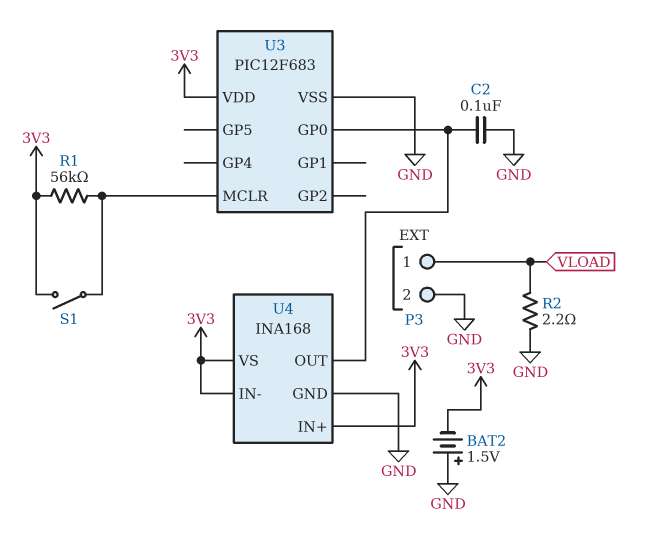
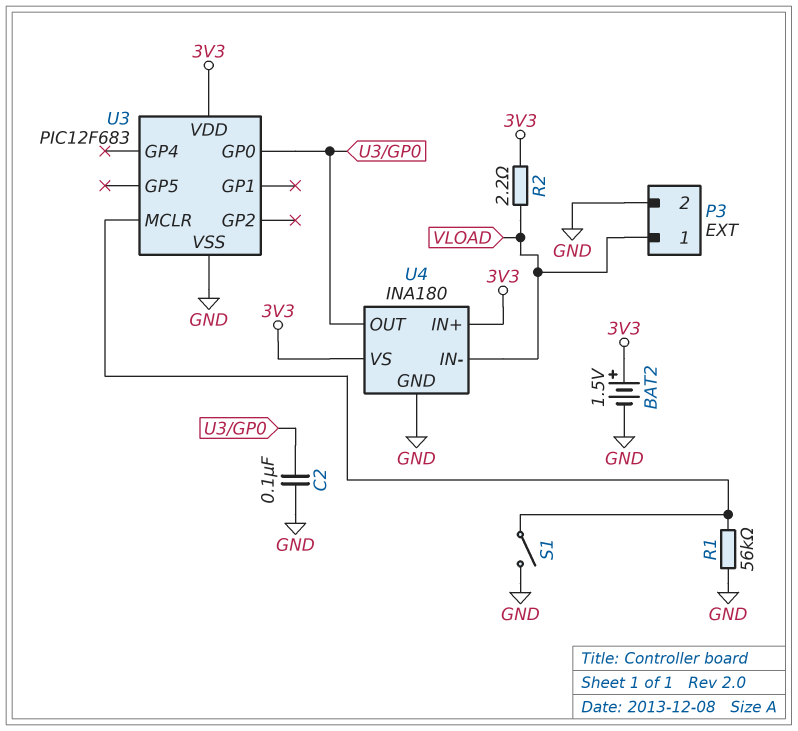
BAT2: 1.5V (plus GND, minus 3V3) -> 1.5V (plus 3V3, minus GND)
R1: 56k (3V3, U3/MCLR) -> 56k (GND, U3/MCLR)
R2: 2.2 (GND, VLOAD) -> 2.2 (3V3, VLOAD)
S1: switch (3V3, U3/MCLR) -> switch (GND, U3/MCLR)
U4: INA168 -> INA180
U4 pin IN-: 3V3 -> VLOAD

